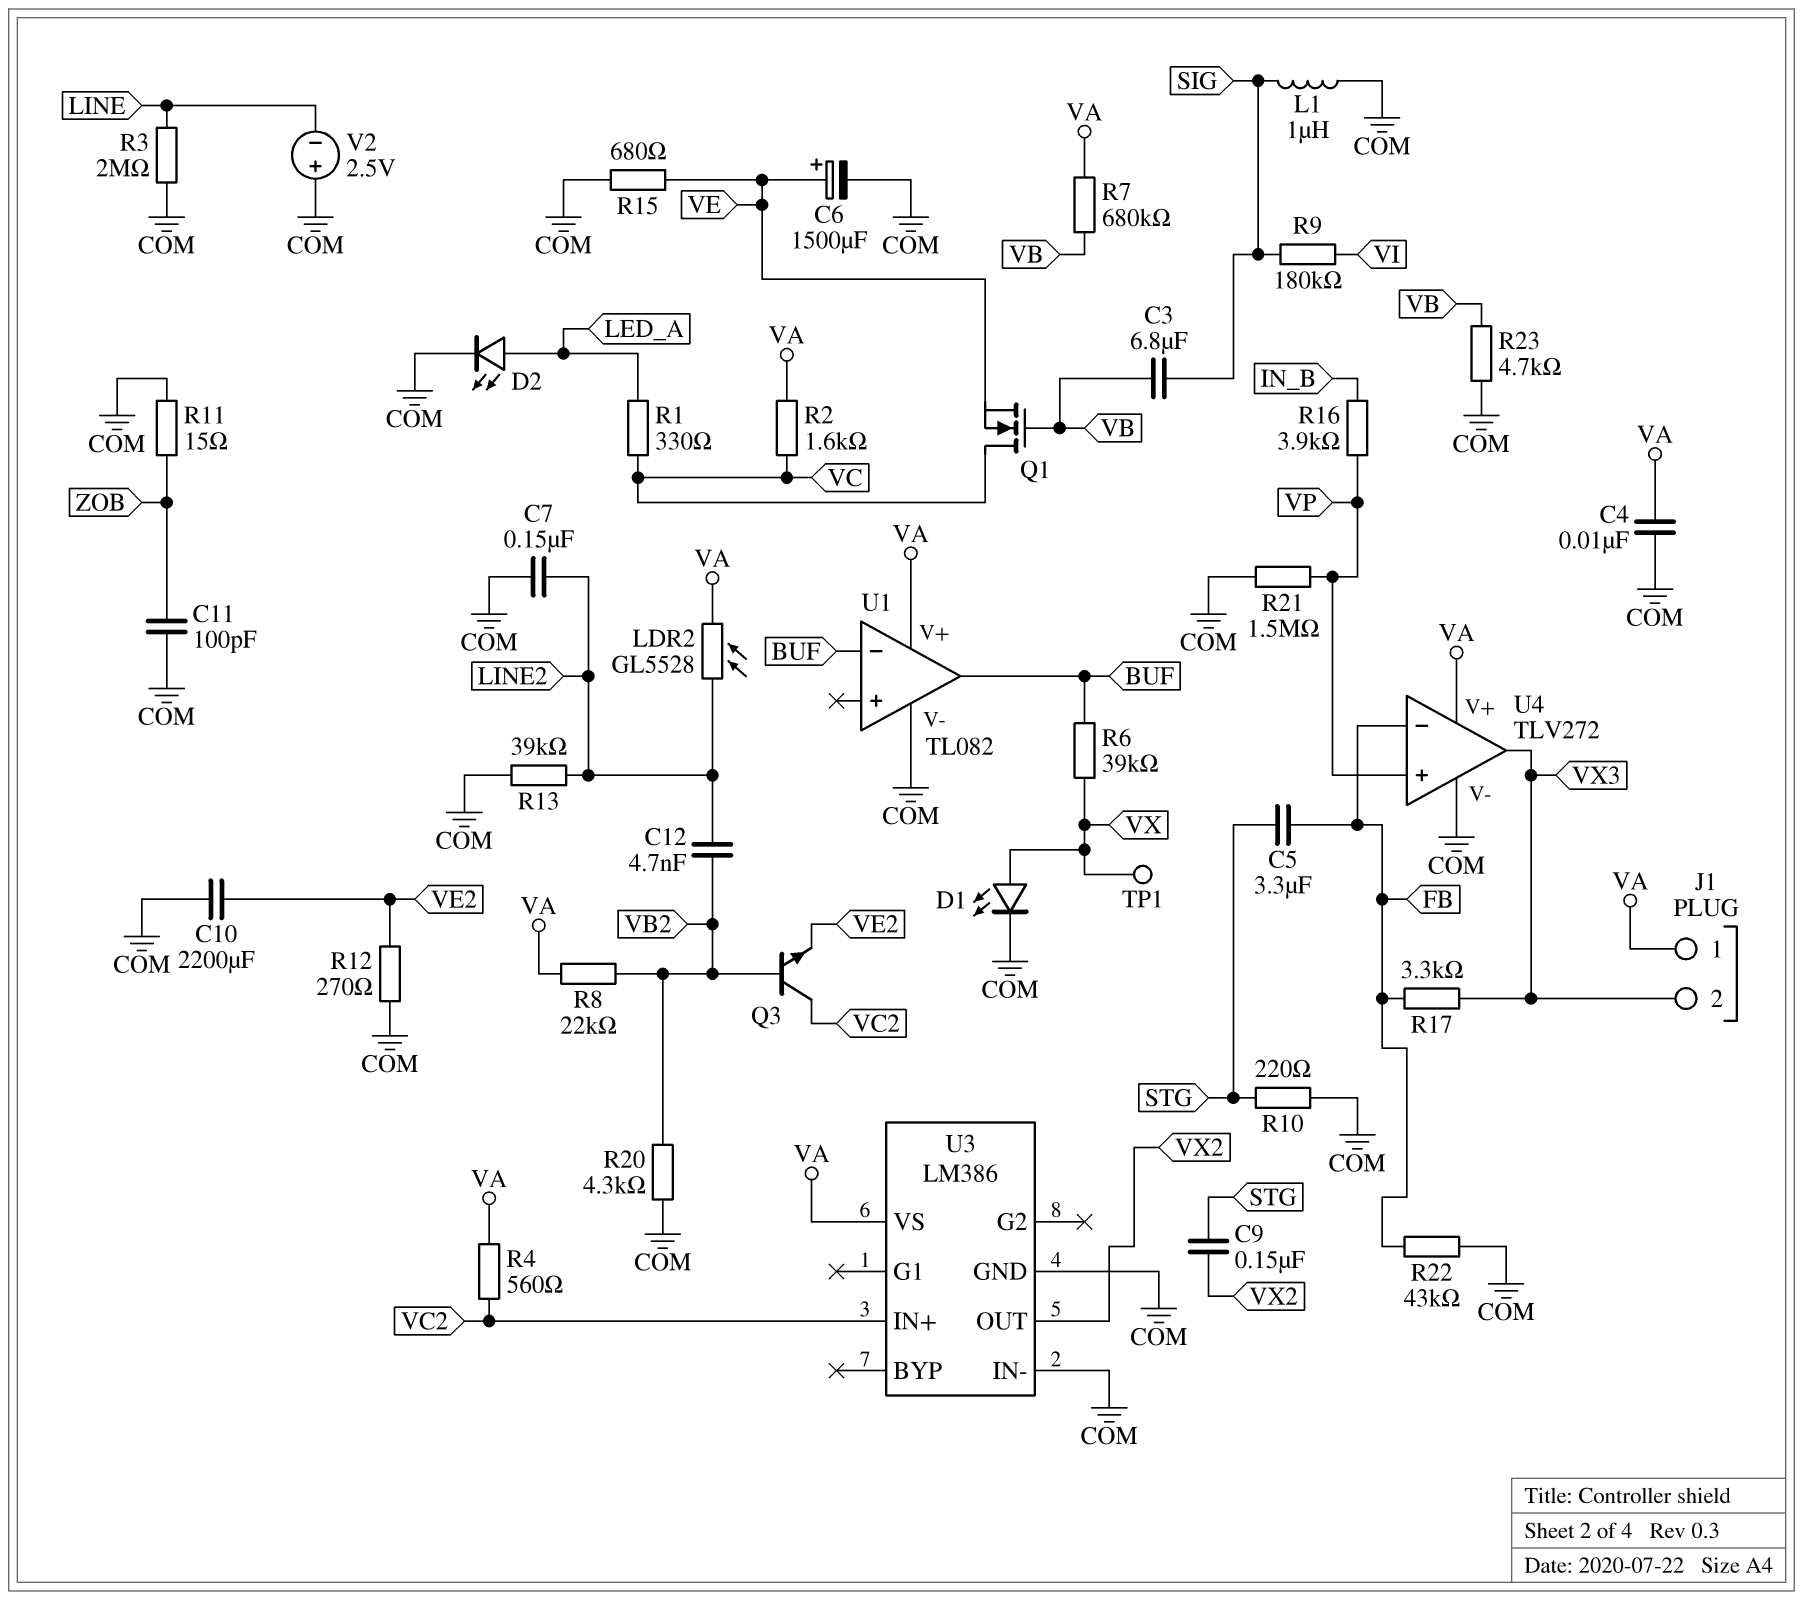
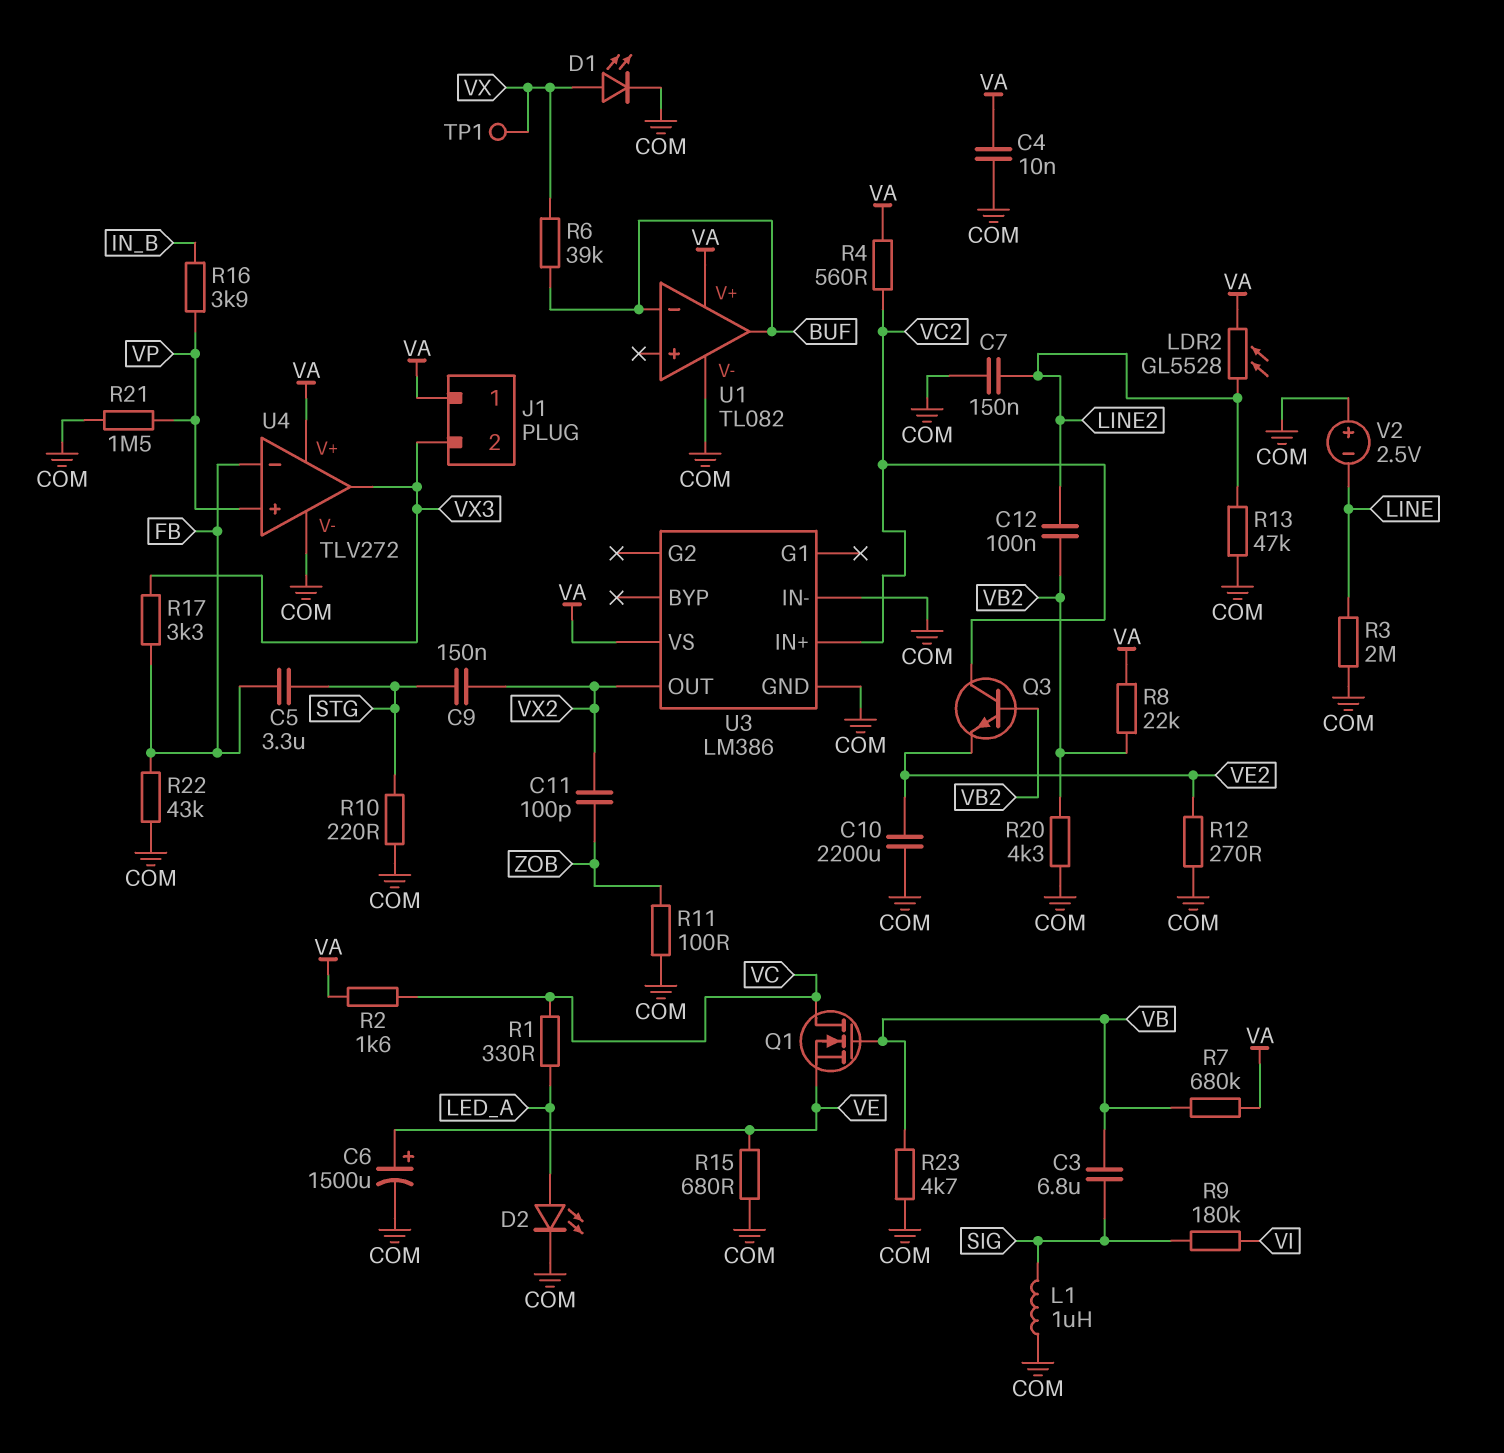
C11: 100pF (COM, ZOB) -> 100pF (VX2, ZOB)
C12: 4.7nF (LINE2, VB2) -> 100nF (LINE2, VB2)
R11: 15 (COM, ZOB) -> 100 (COM, ZOB)
R13: 39k (COM, LINE2) -> 47k (COM, LINE2)

